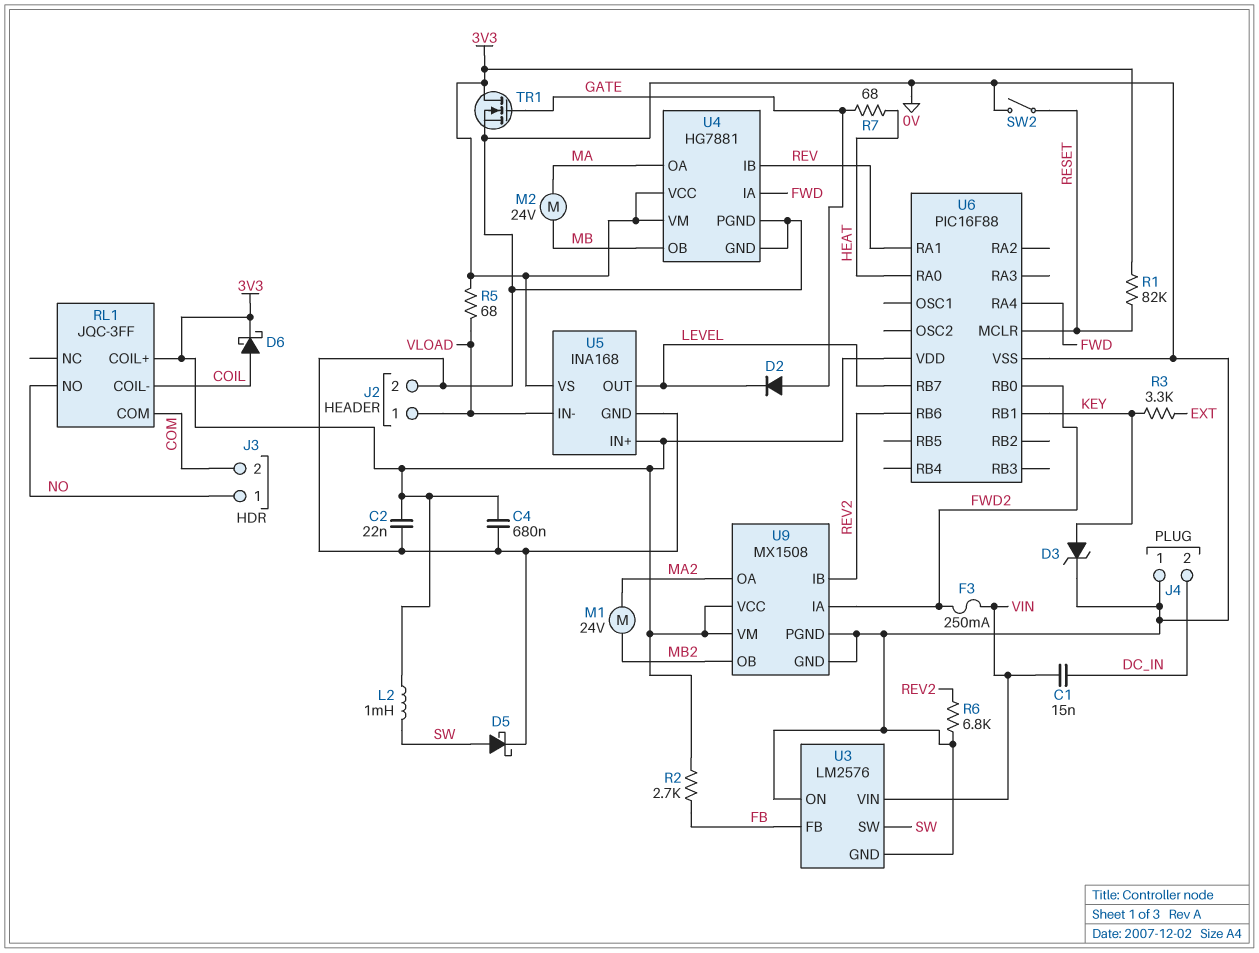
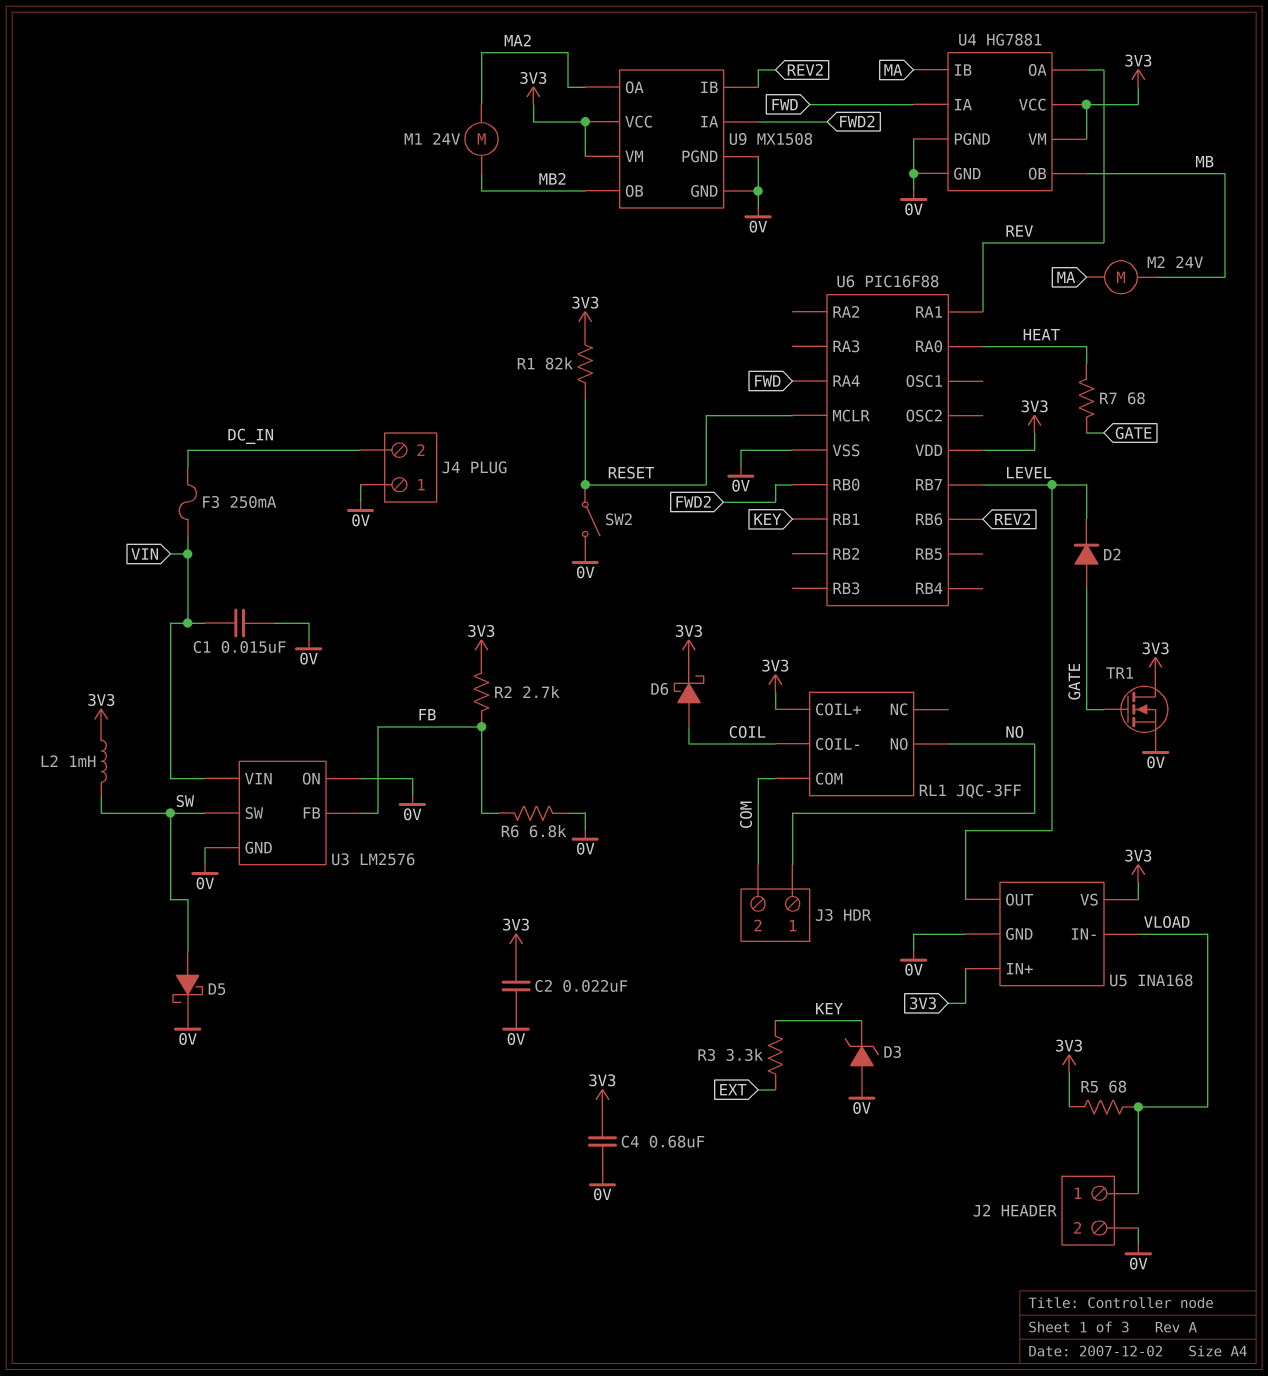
C1: 15nF (DC_IN, VIN) -> 15nF (0V, VIN)
D3: zener (A KEY, K 0V) -> zener (A 0V, K KEY)
F3: 250mA (FWD2, VIN) -> 250mA (DC_IN, VIN)
R6: 6.8k (0V, REV2) -> 6.8k (0V, FB)
U4 pin IB: REV -> MA
U4 pin OA: MA -> REV

